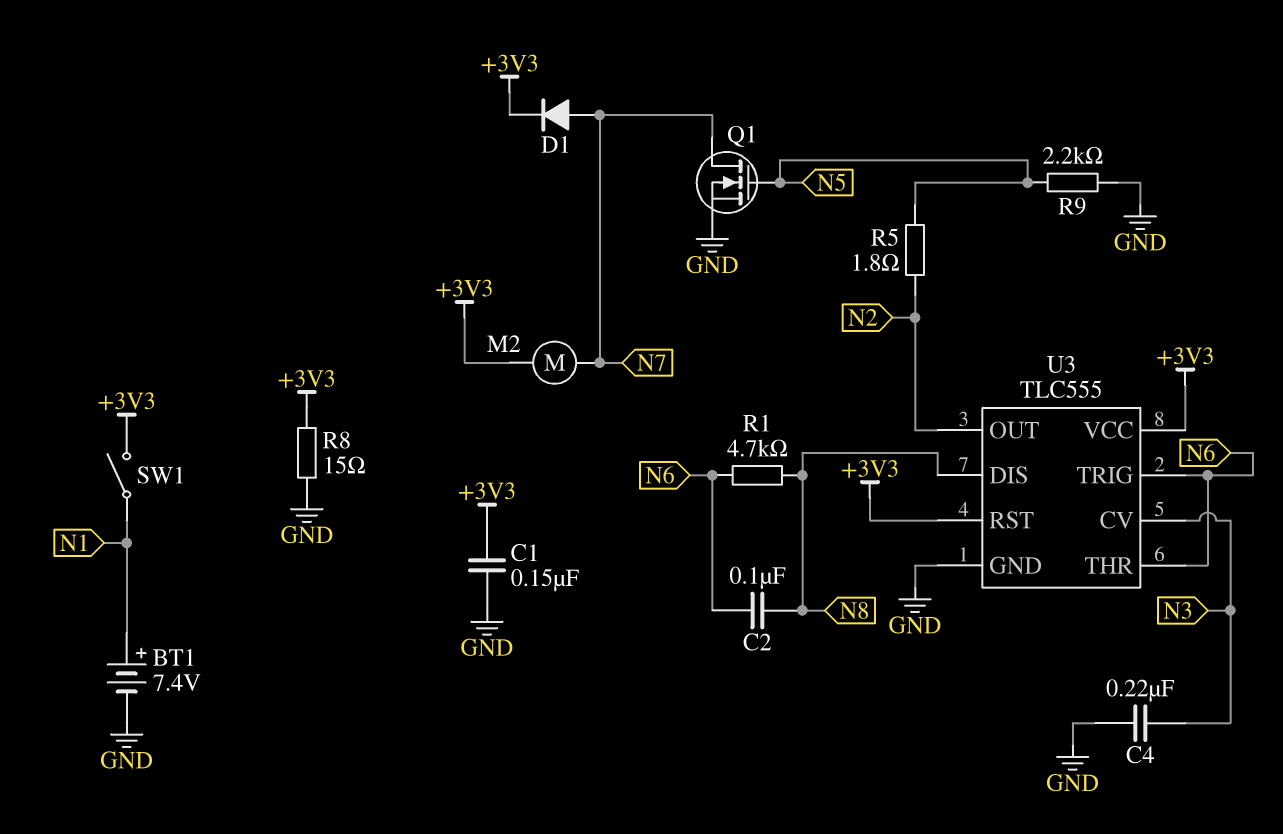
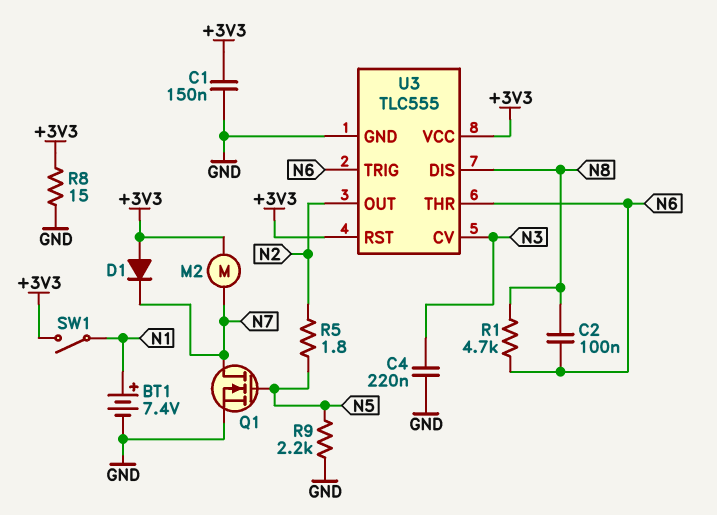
D1: diode (A N7, K +3V3) -> diode (A +3V3, K N7)

